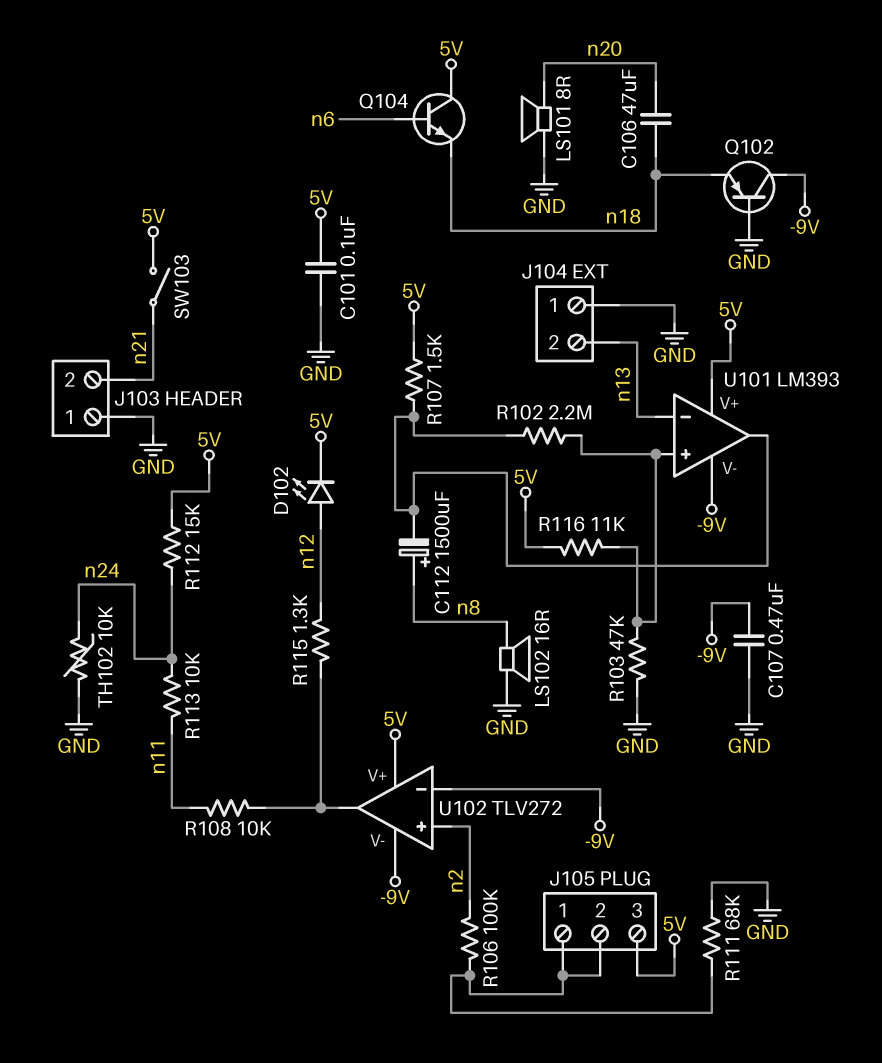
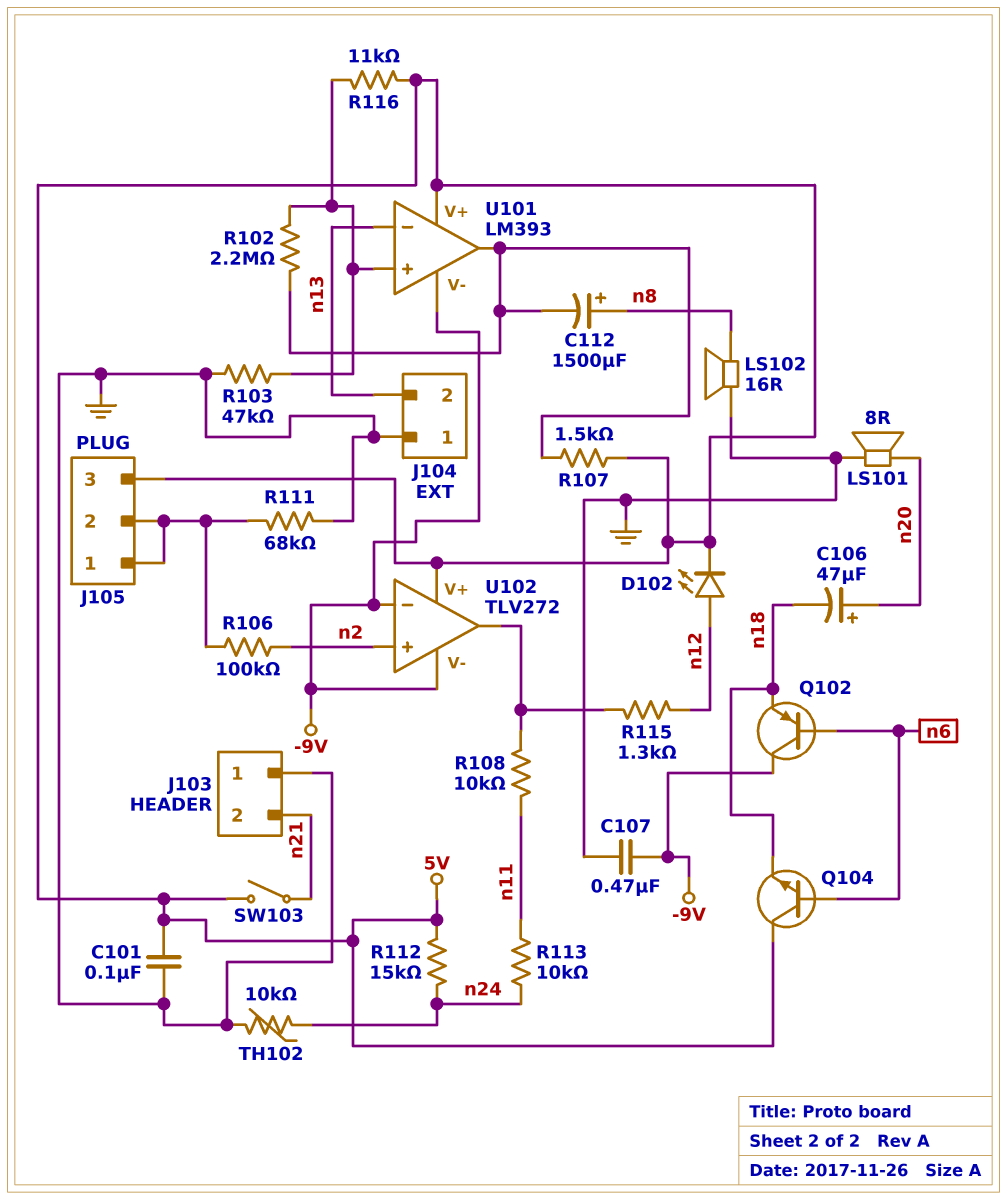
C106: 47uF (n18, n20) -> 47uF (plus n20, minus n18)
Q102: PNP (B GND, C -9V, E n18) -> PNP (B n6, C -9V, E n18)

